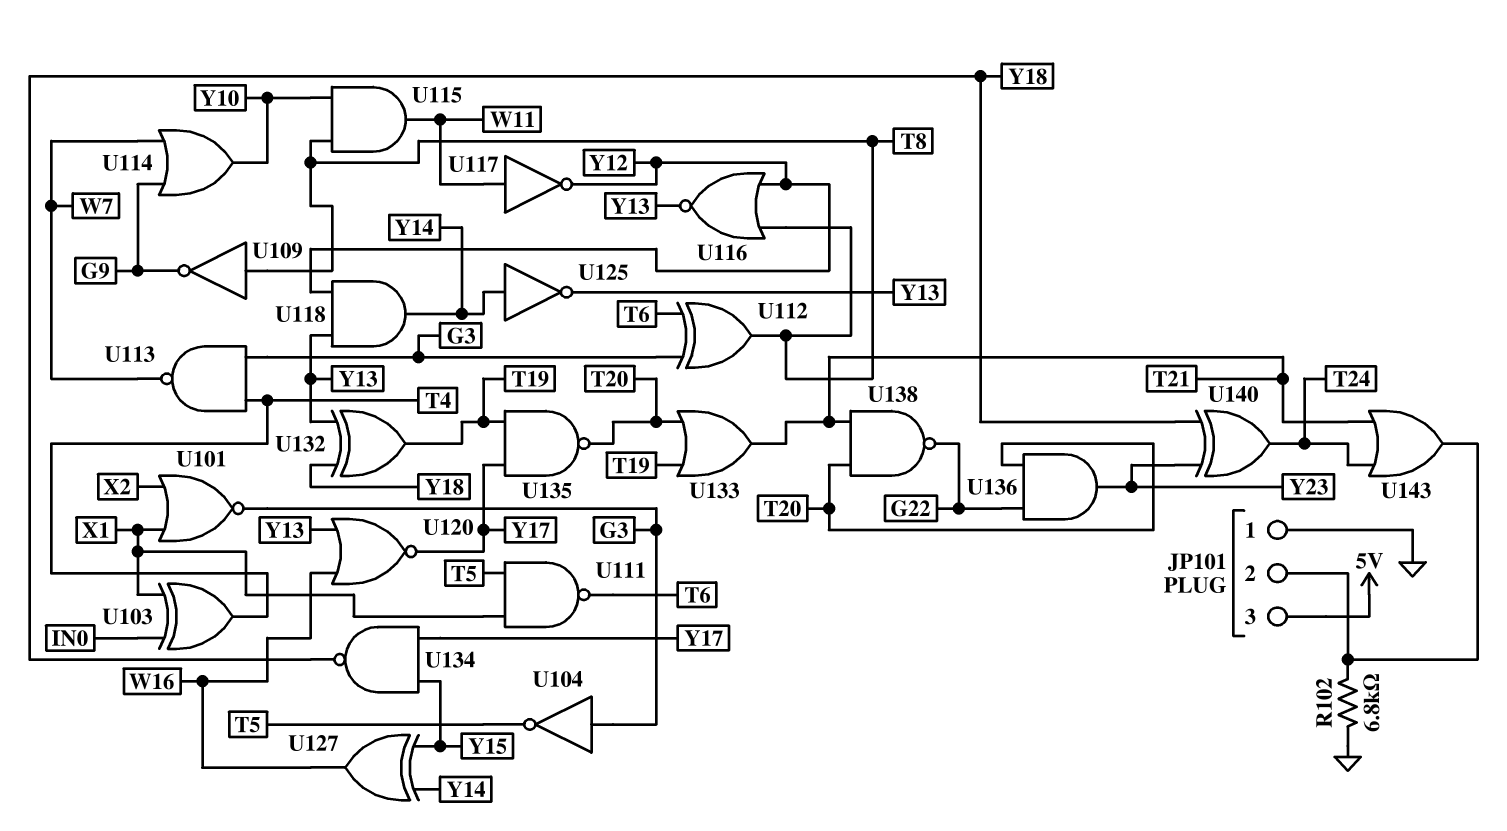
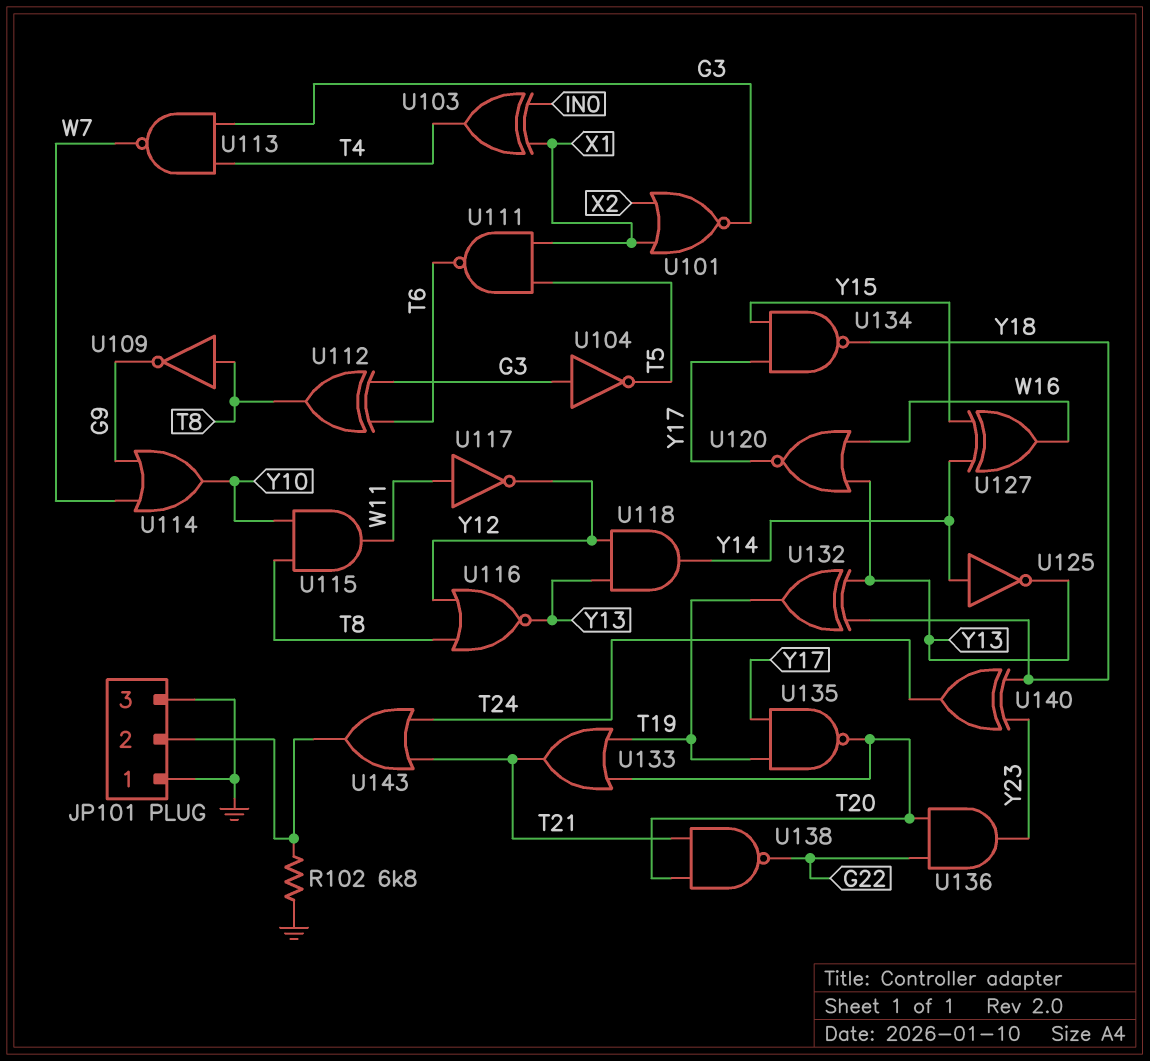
JP101 pin 3: 5V -> GND

